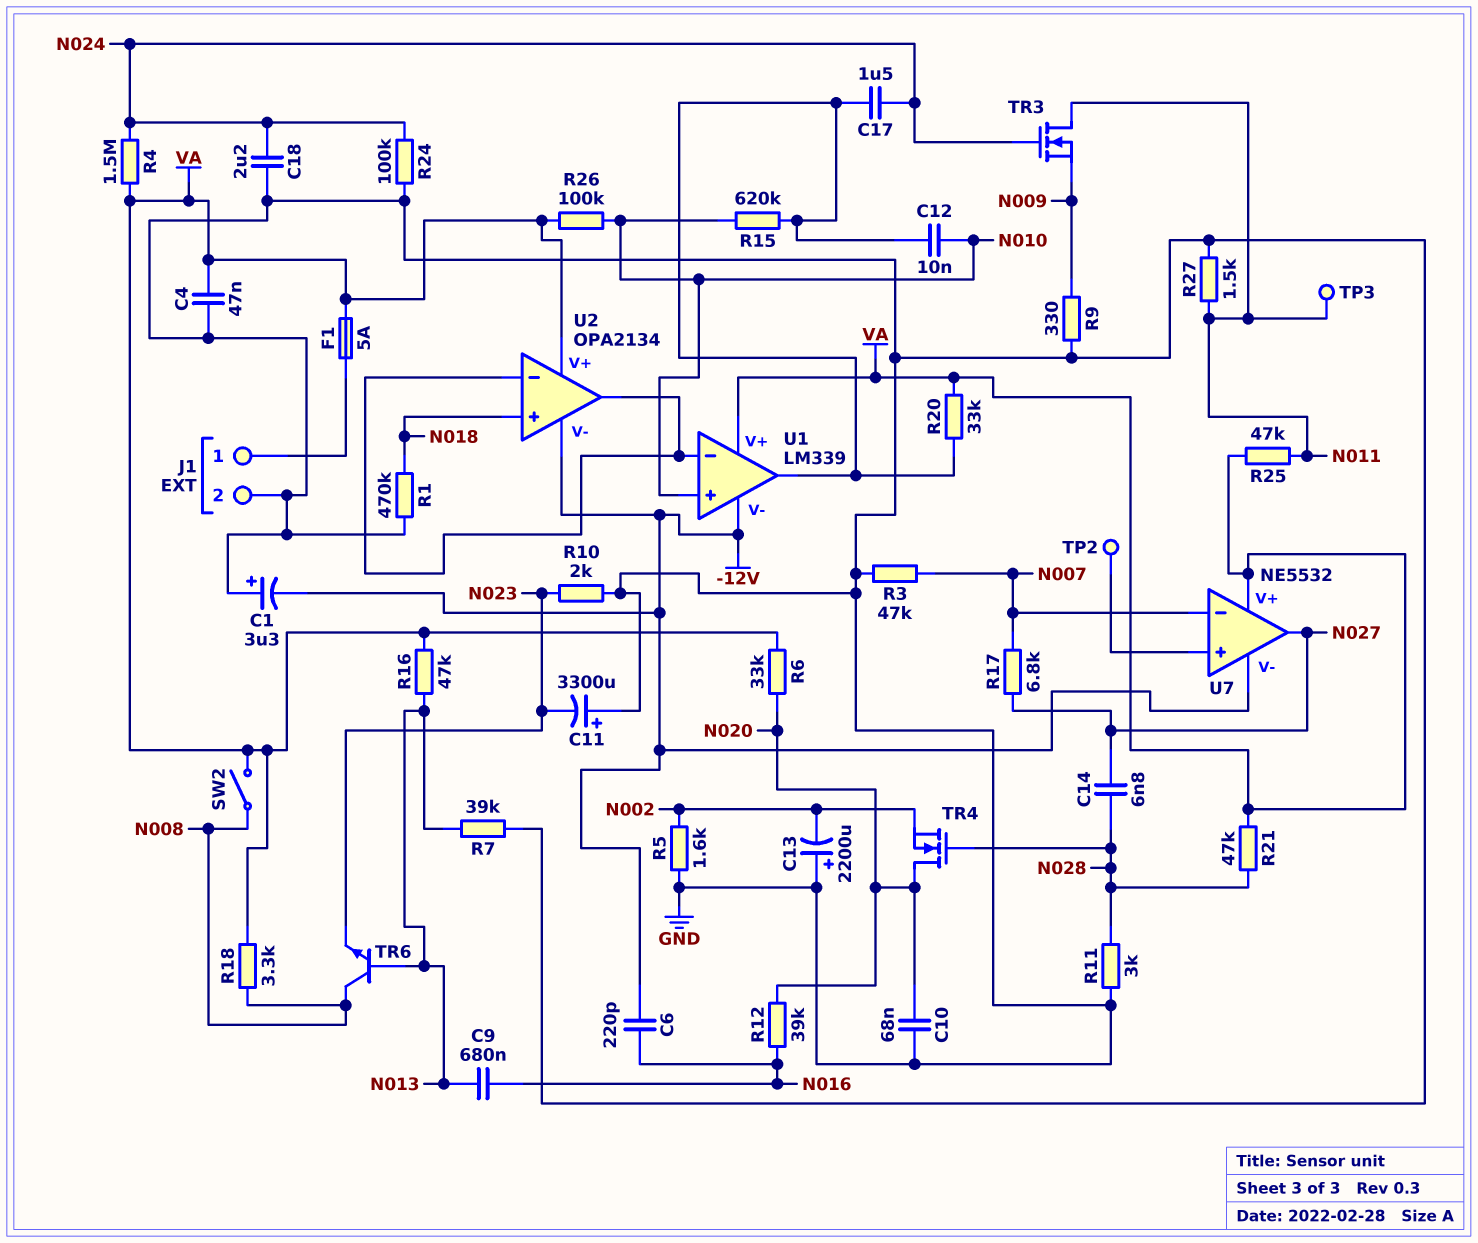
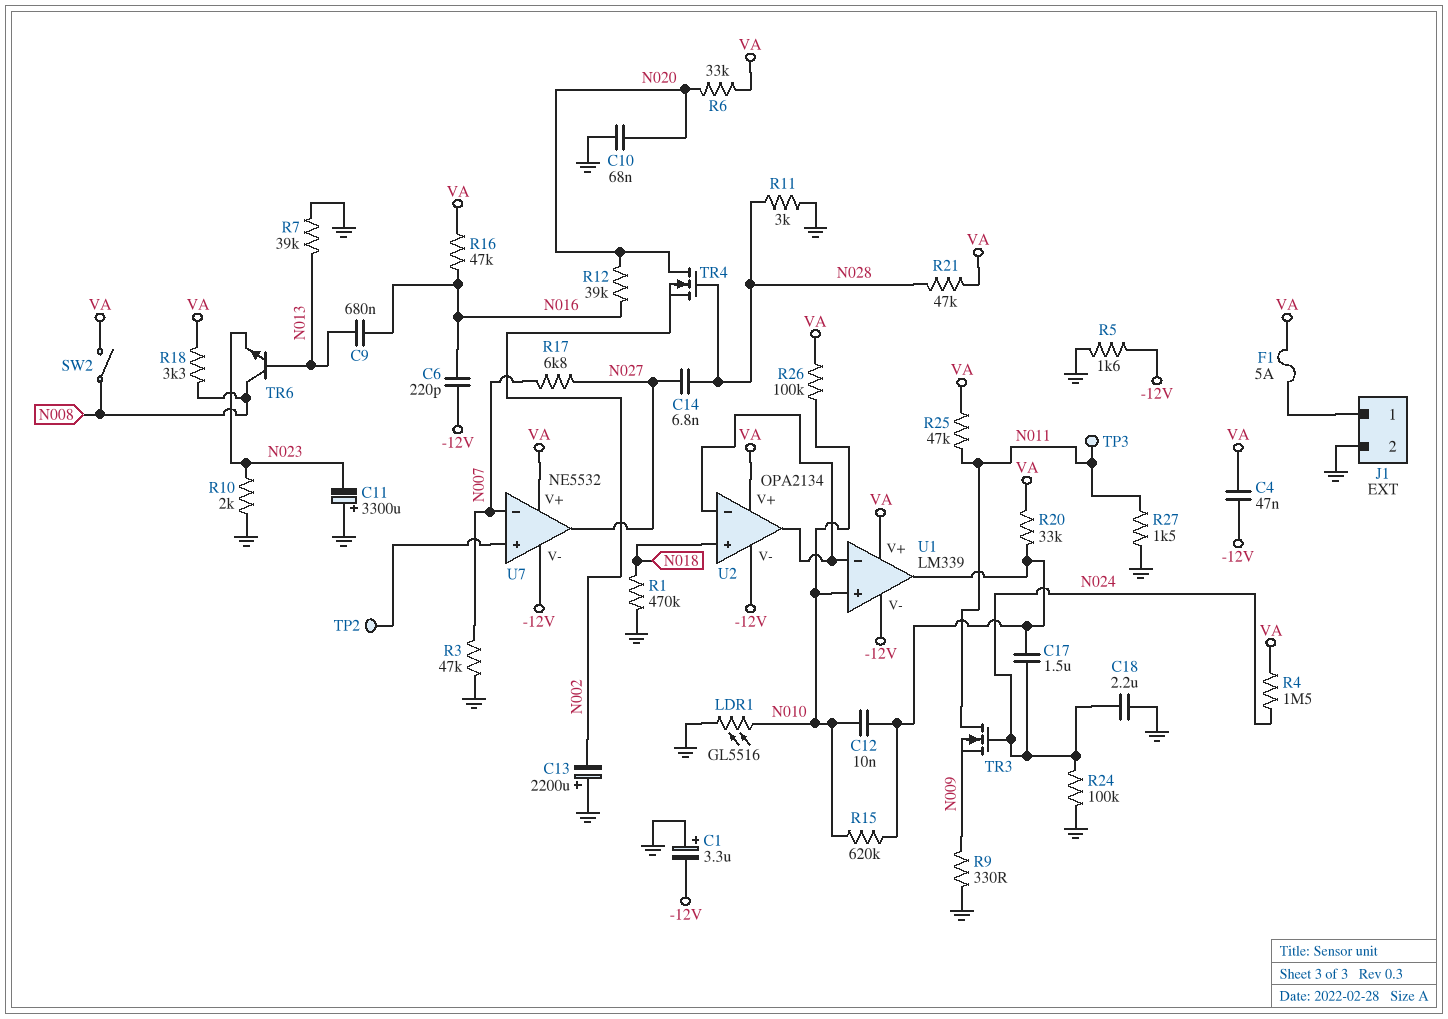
C4: 47nF (GND, VA) -> 47nF (-12V, VA)
LDR1: none -> GL5516 (GND, N010)
R5: 1.6k (GND, N002) -> 1.6k (-12V, GND)
R16: 47k (N013, VA) -> 47k (N016, VA)

